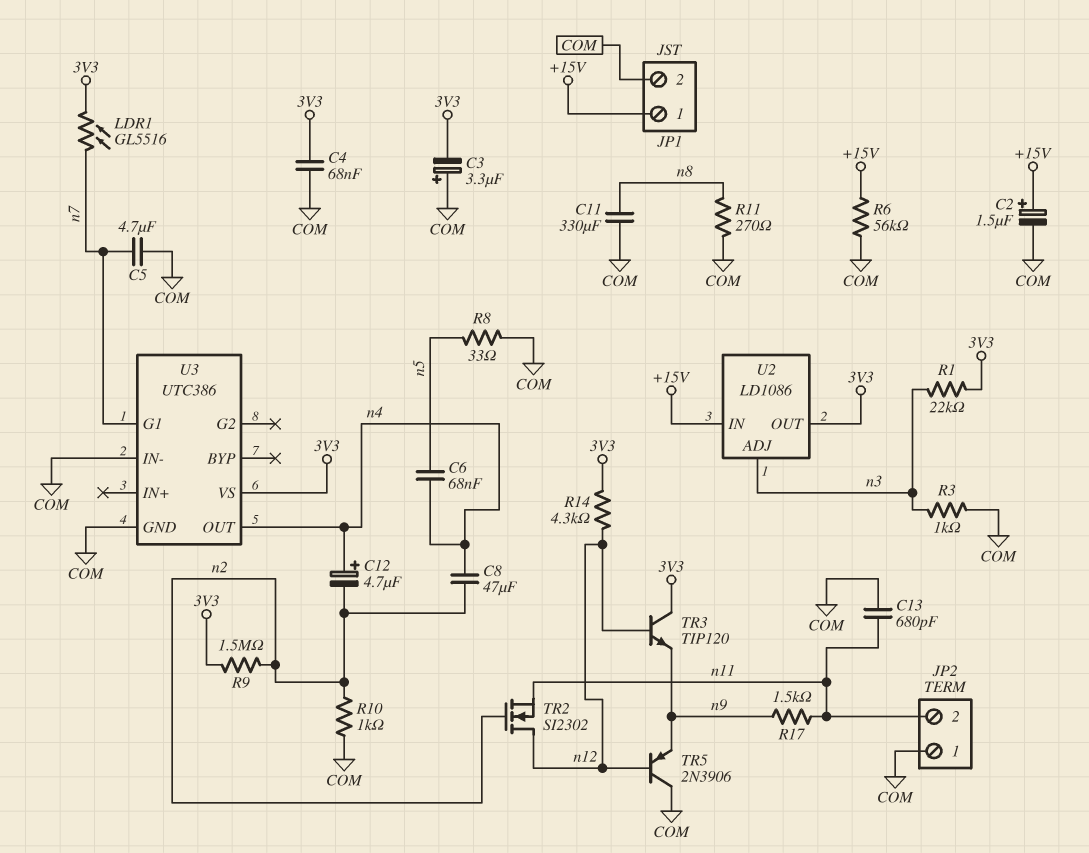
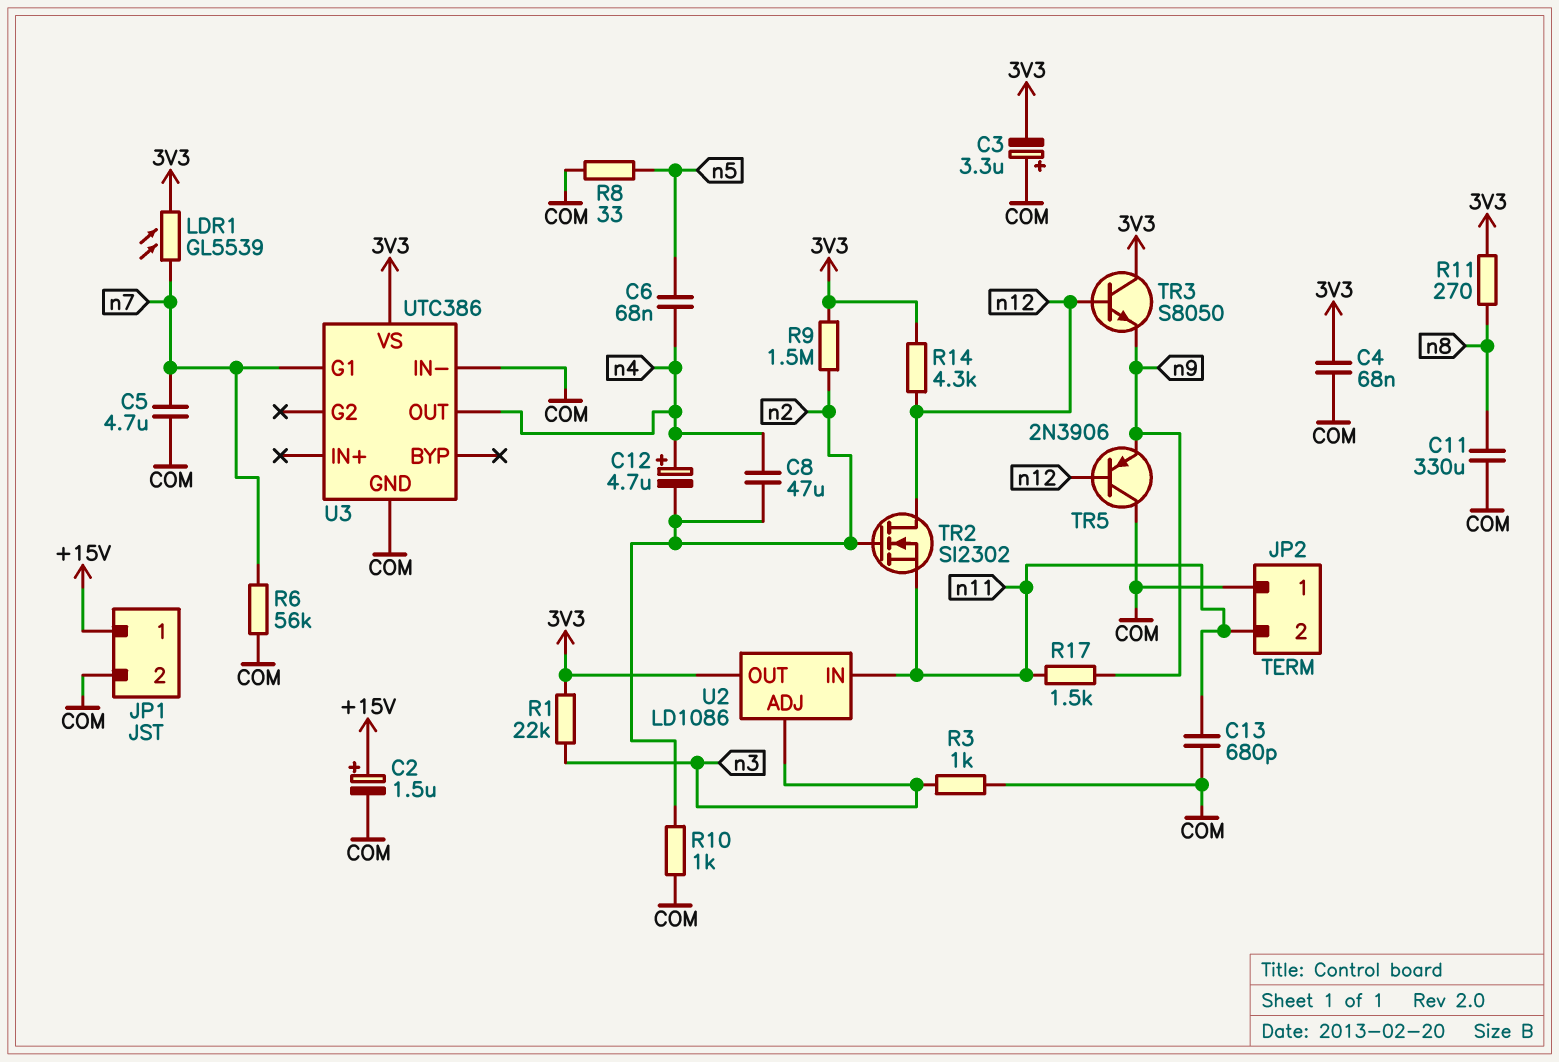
LDR1: GL5516 (3V3, n7) -> GL5539 (3V3, n7)
R6: 56k (+15V, COM) -> 56k (COM, n7)
R11: 270 (COM, n8) -> 270 (3V3, n8)
TR3: NPN TIP120 (B n12, C 3V3, E n9) -> NPN S8050 (B n12, C 3V3, E n9)
U2 pin IN: +15V -> n11

